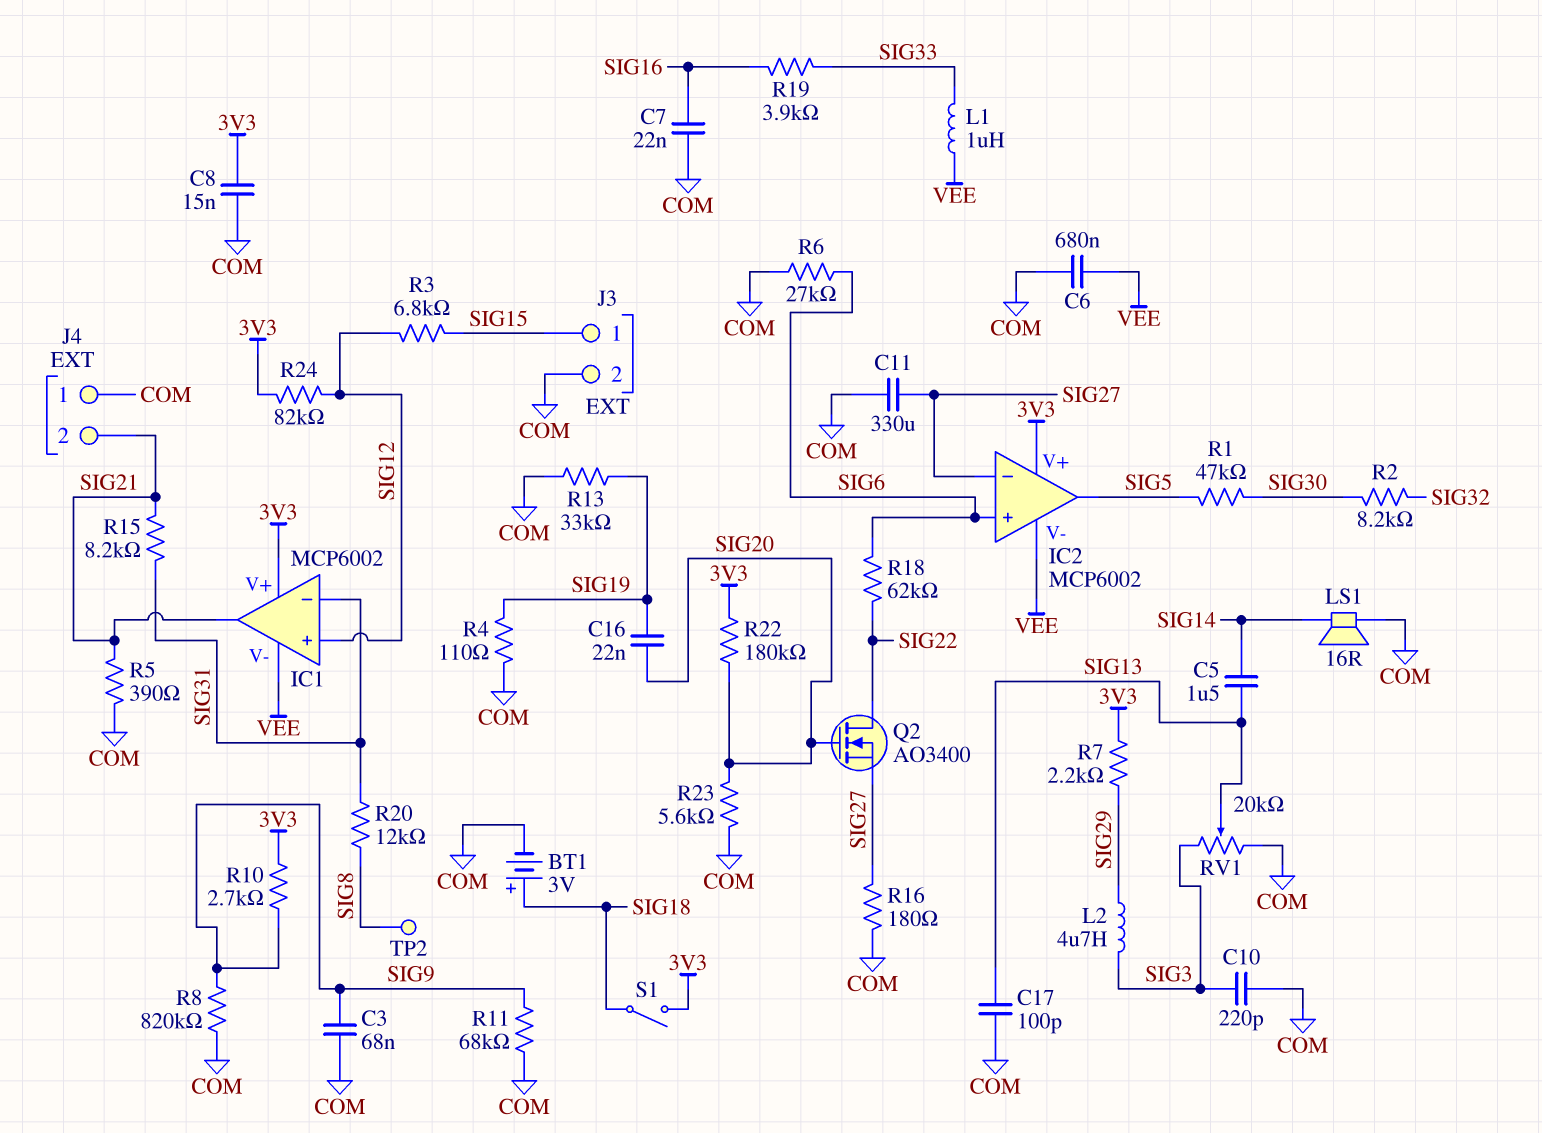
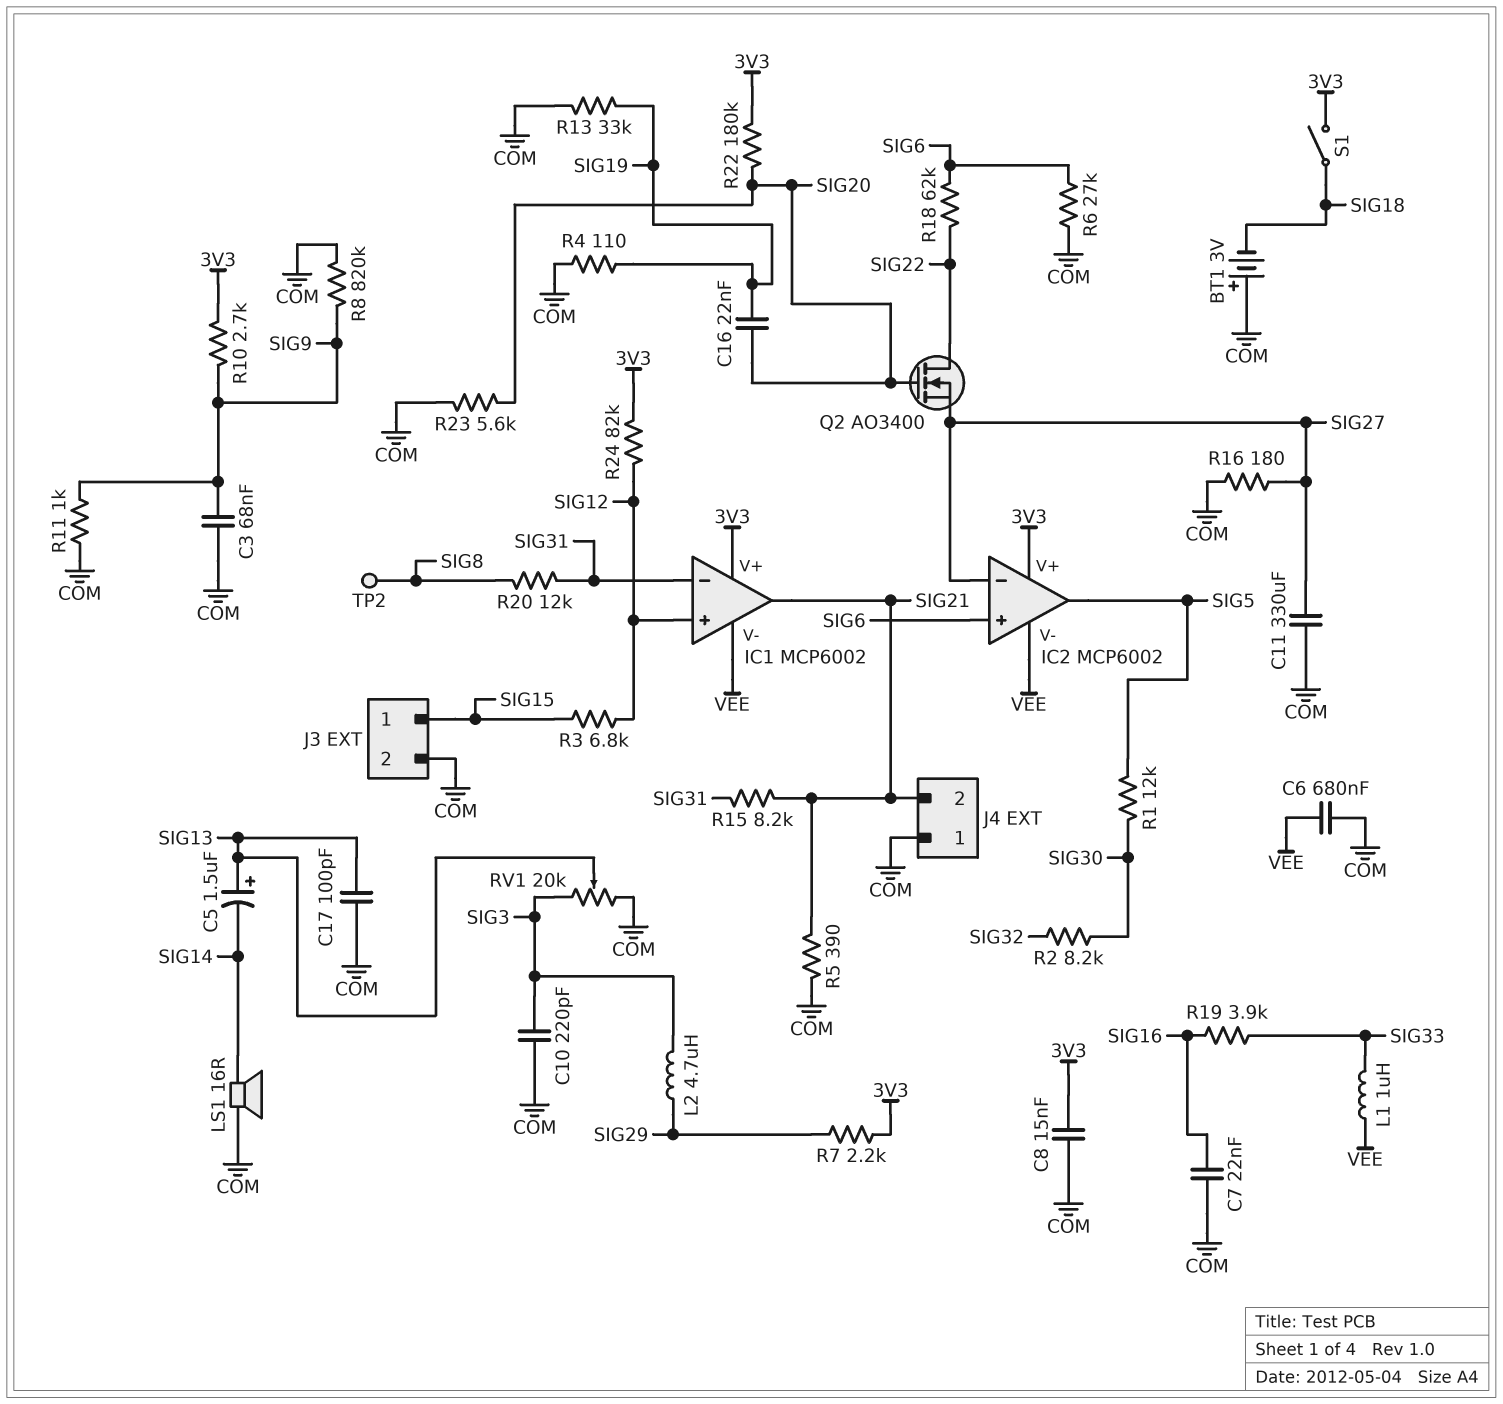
BT1: 3V (plus SIG18, minus COM) -> 3V (plus COM, minus SIG18)
C5: 1.5uF (SIG13, SIG14) -> 1.5uF (plus SIG13, minus SIG14)
R1: 47k (SIG5, SIG30) -> 12k (SIG5, SIG30)
R11: 68k (COM, SIG9) -> 1k (COM, SIG9)

